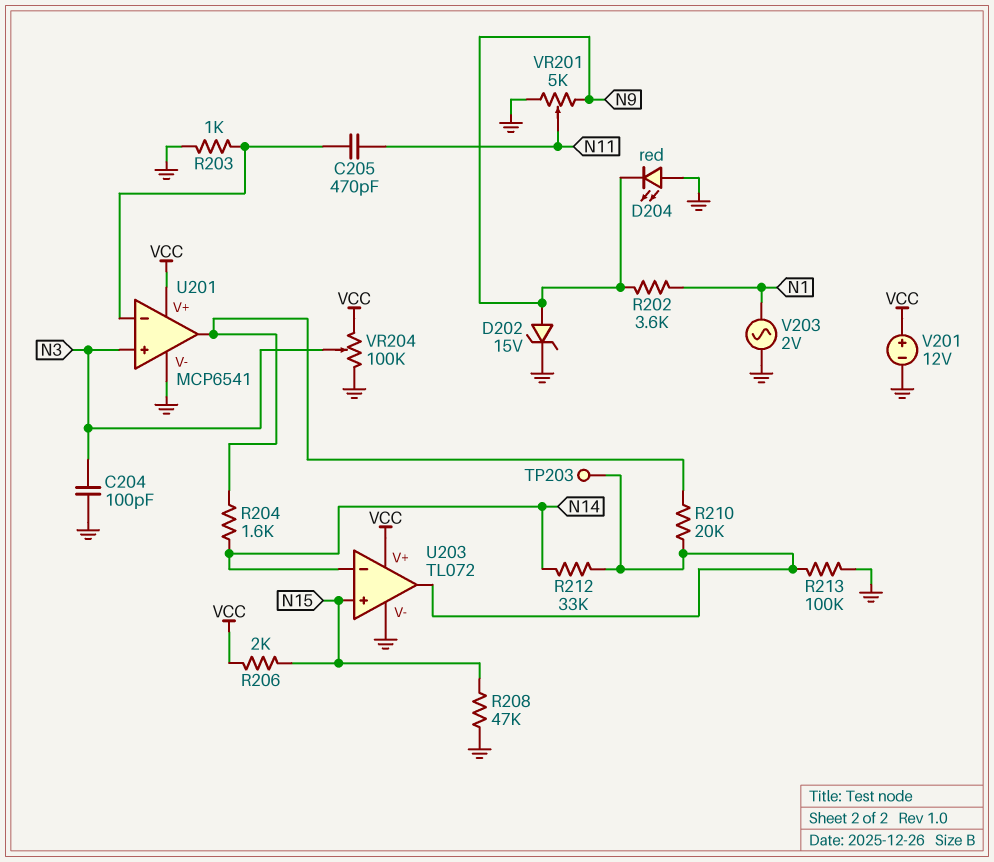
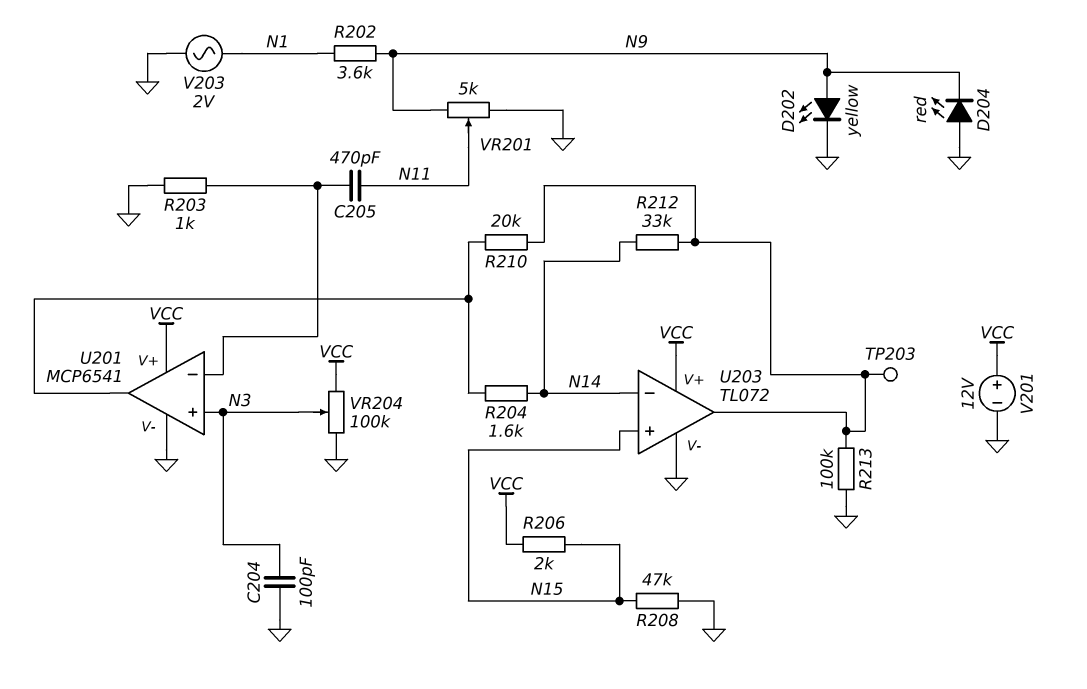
D202: zener 15V (A N9, K GND) -> LED yellow (A N9, K GND)

